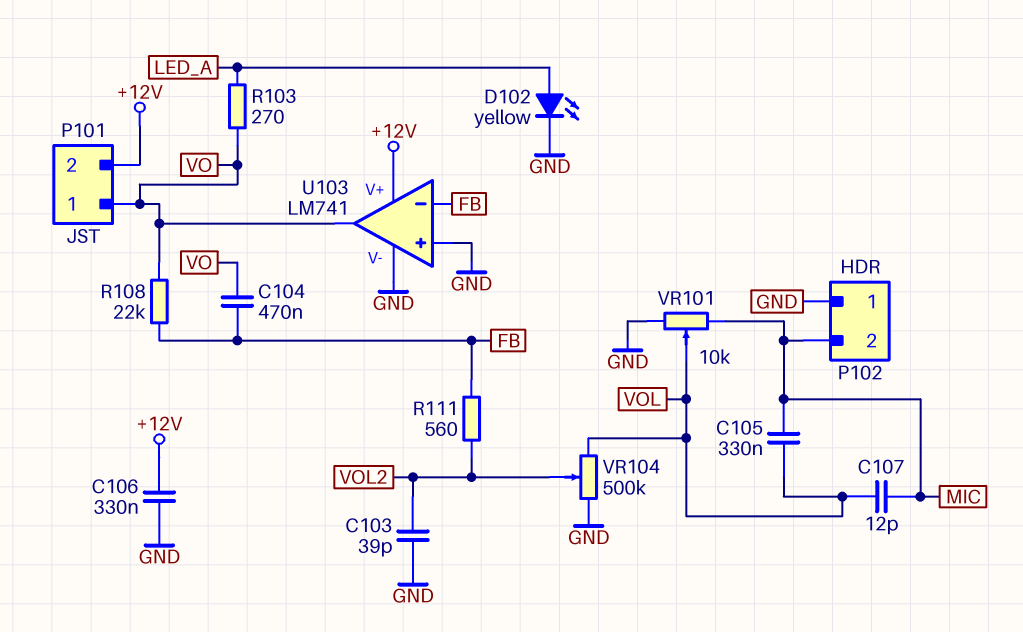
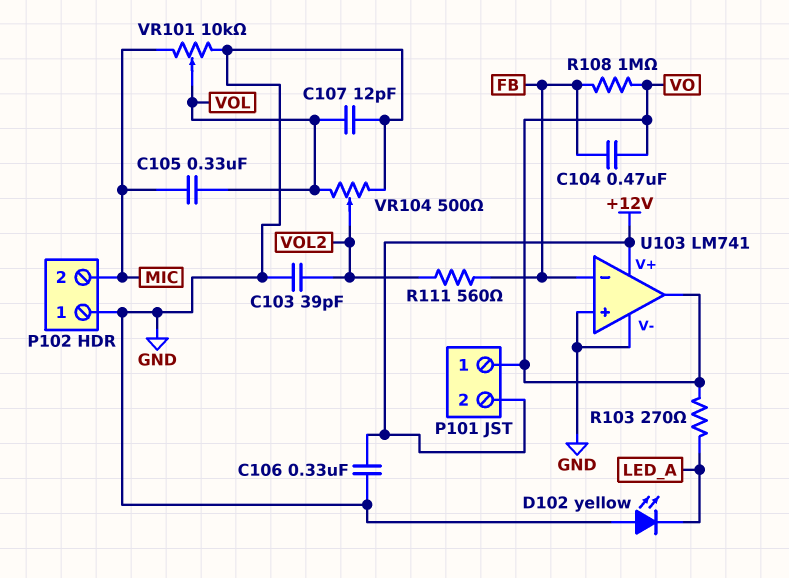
C107: 12pF (MIC, VOL) -> 12pF (GND, VOL)
D102: LED yellow (A LED_A, K GND) -> LED yellow (A GND, K LED_A)
R108: 22k (FB, VO) -> 1M (FB, VO)
VR104: 500k (GND, VOL, wiper VOL2) -> 500 (GND, VOL, wiper VOL2)

